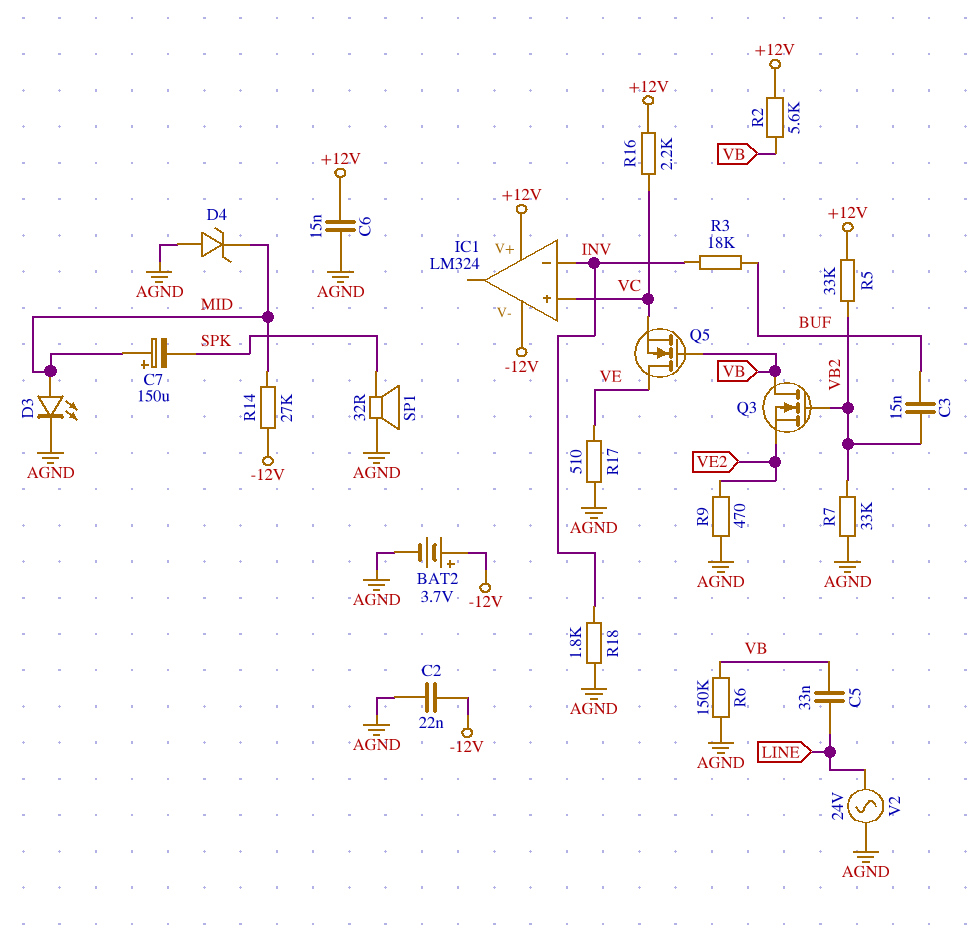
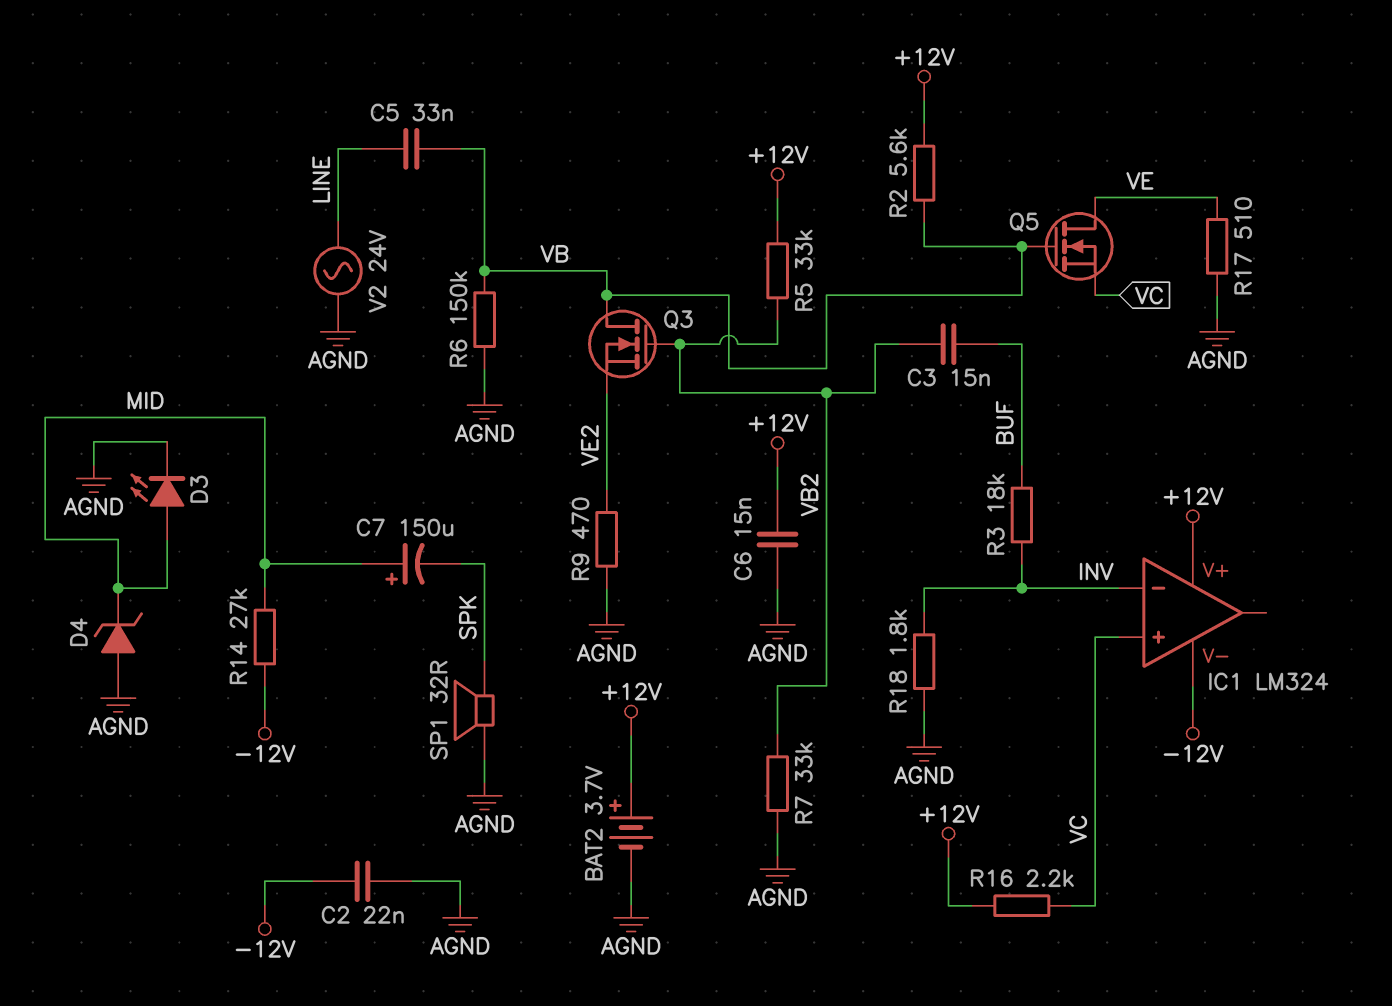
BAT2: 3.7V (plus -12V, minus AGND) -> 3.7V (plus +12V, minus AGND)

